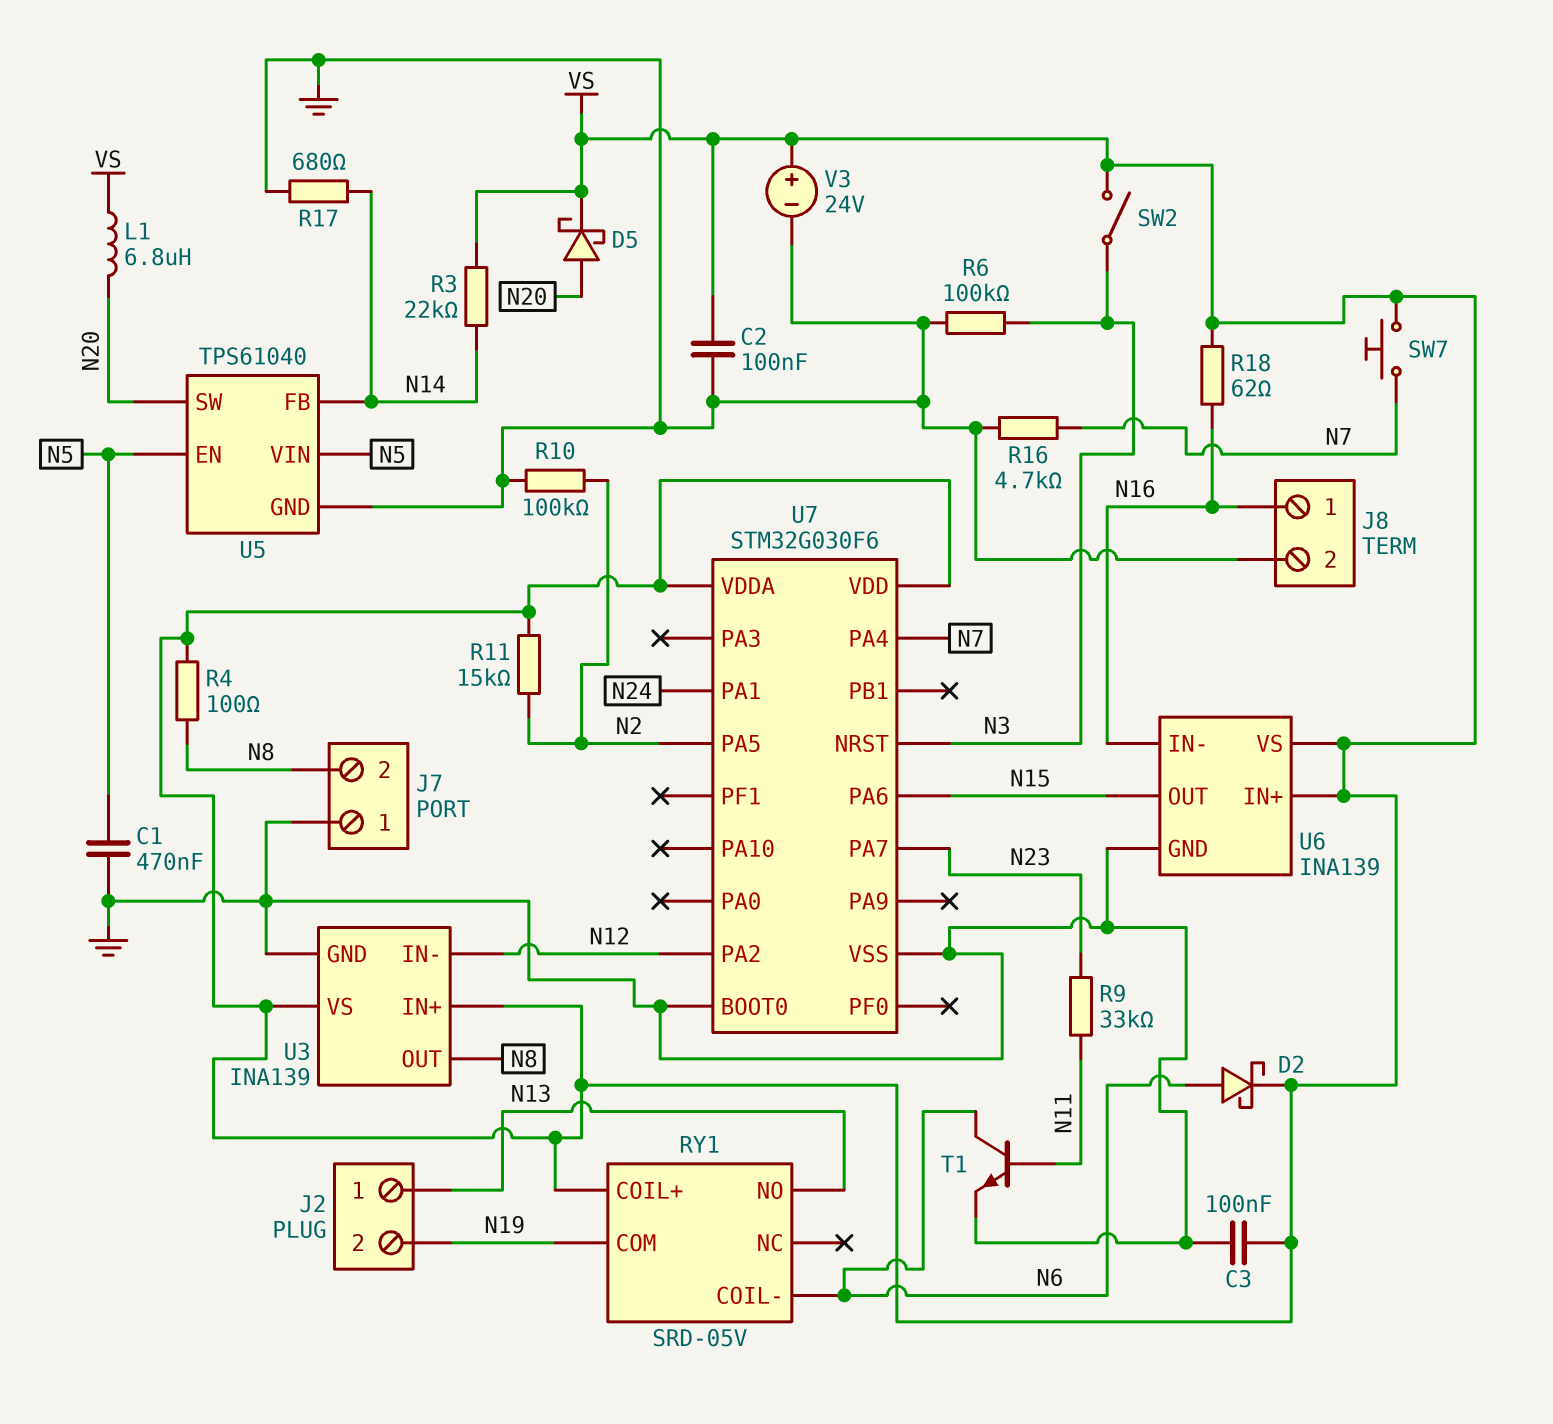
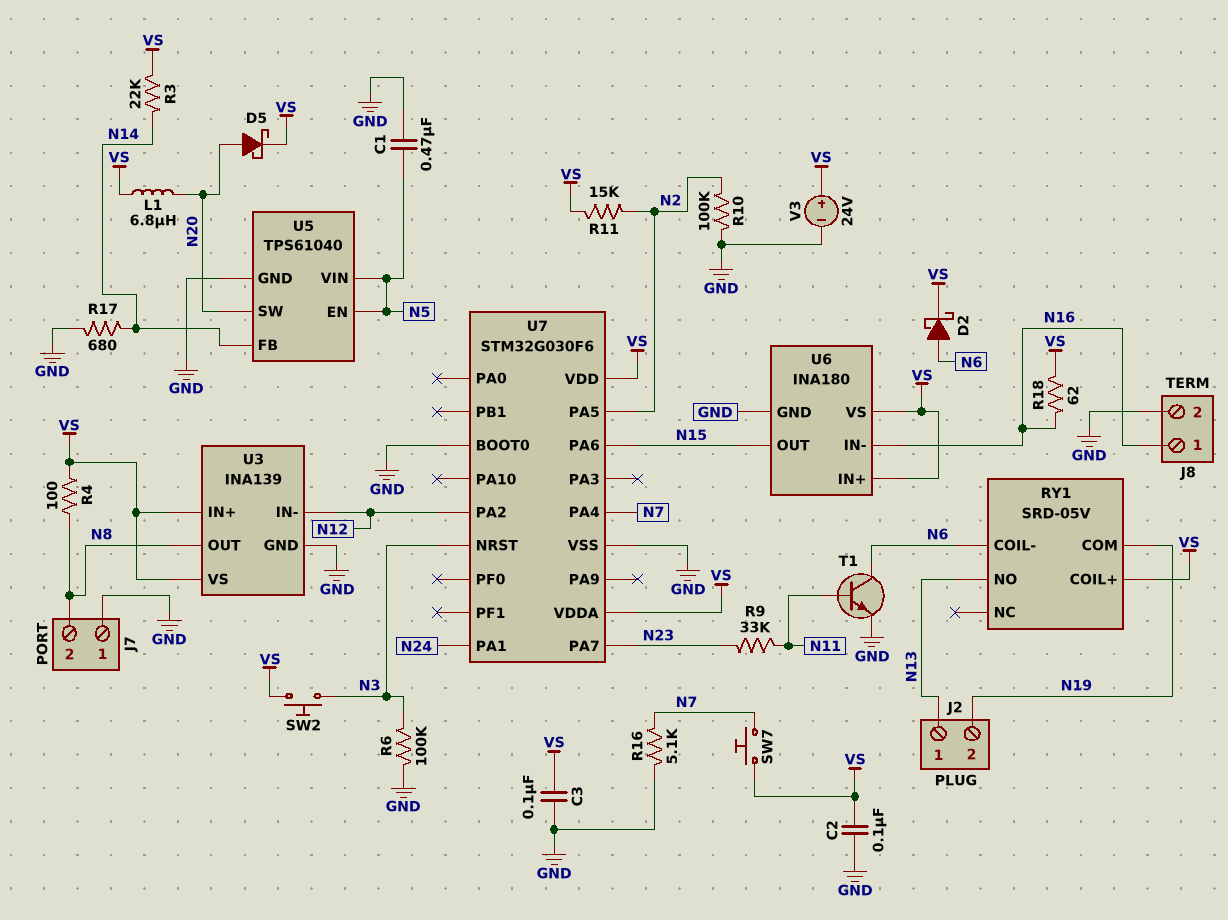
R16: 4.7k (GND, N7) -> 5.1k (GND, N7)
SW2: switch (N3, VS) -> button (N3, VS)
U6: INA139 -> INA180

